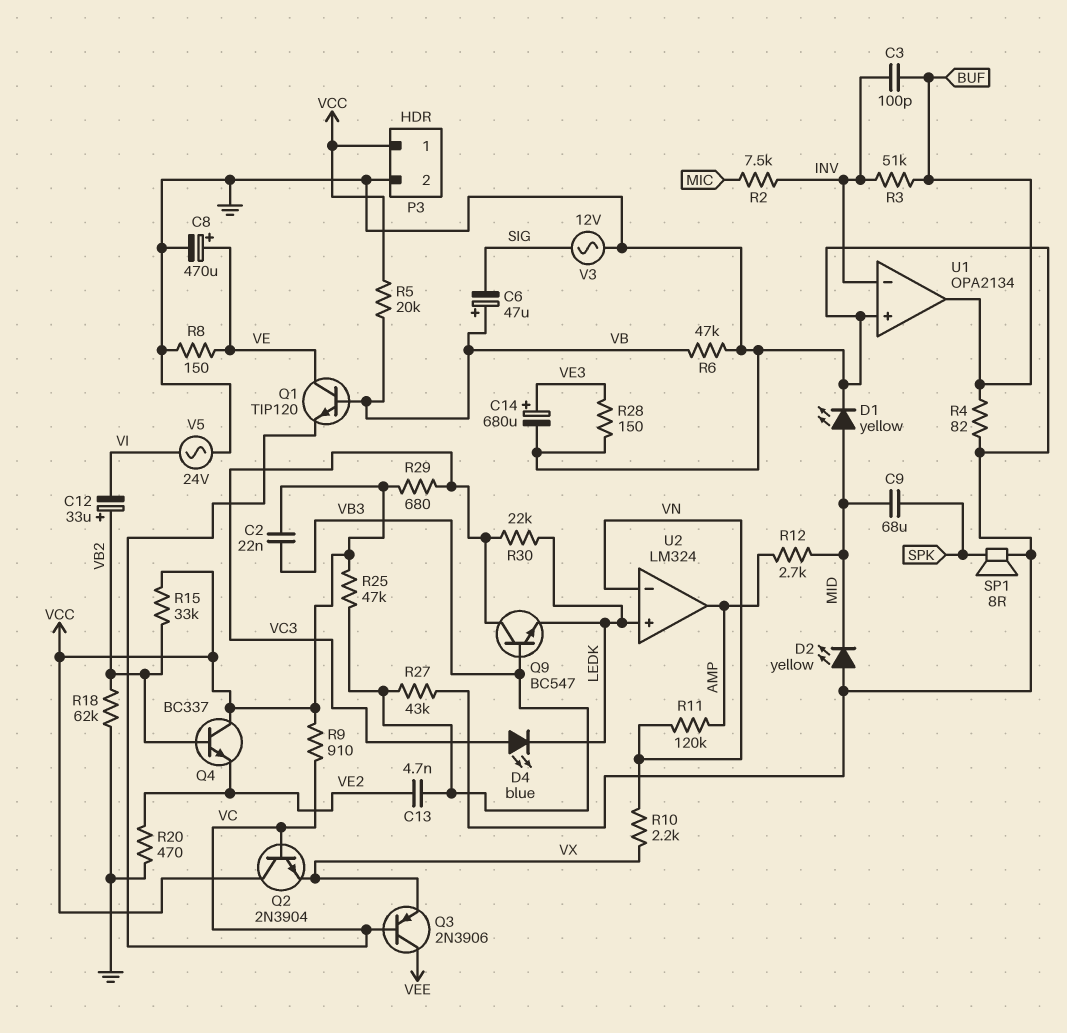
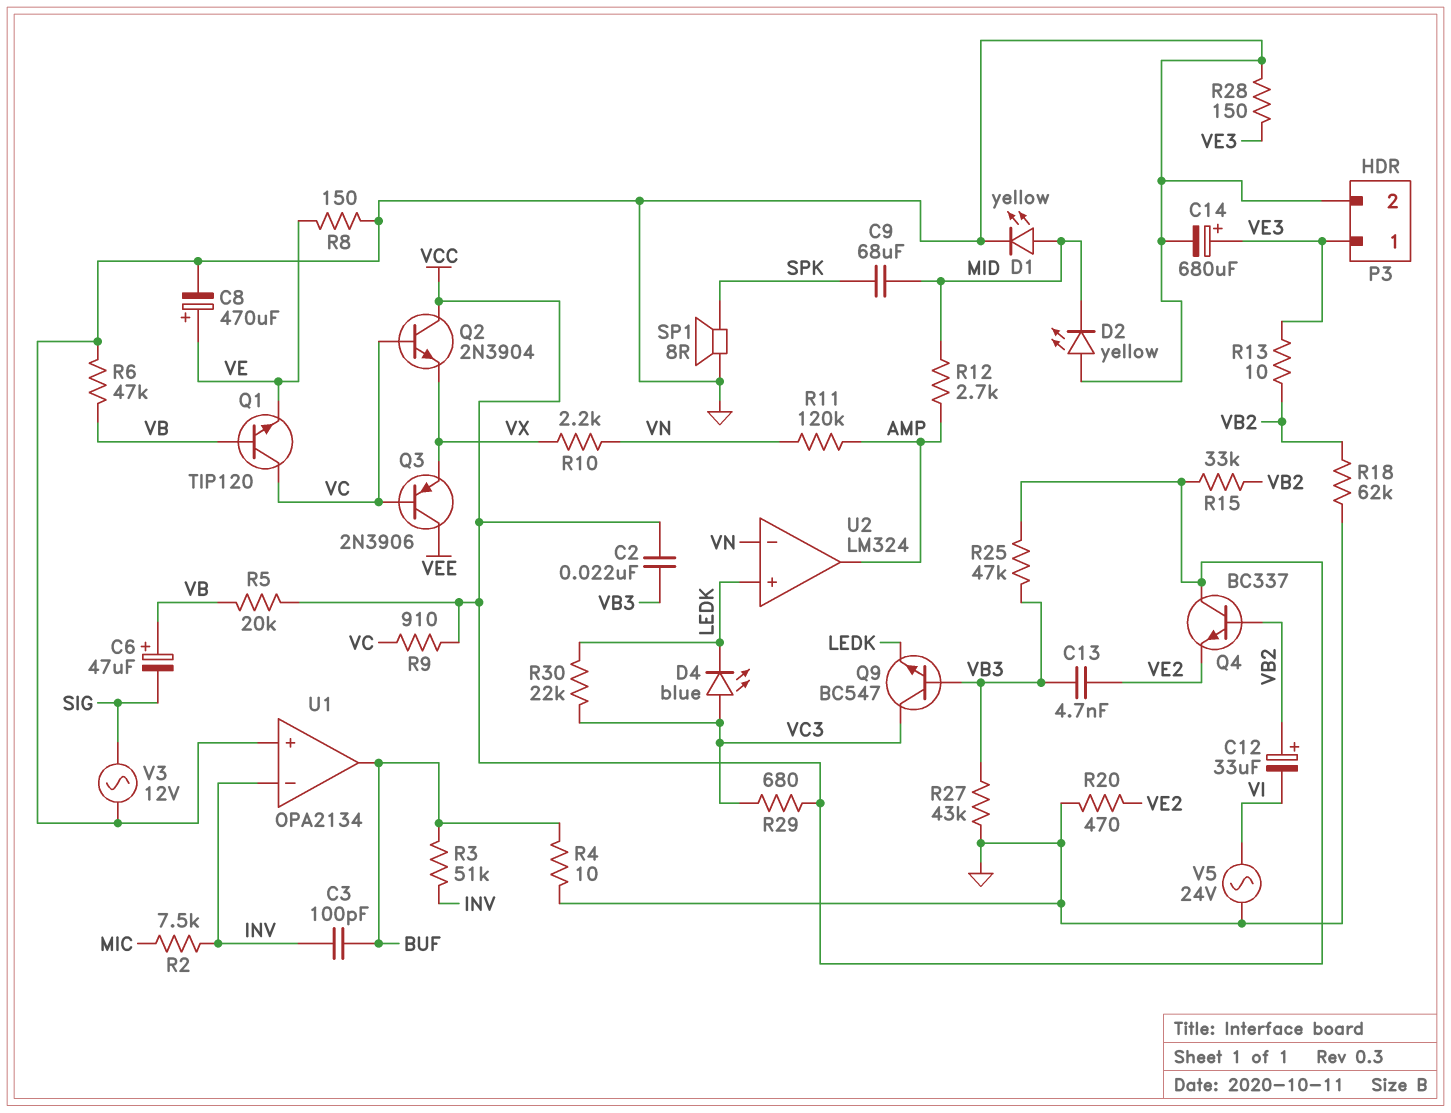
P3 pin 1: VCC -> VE3
Q1: NPN TIP120 (B VB, C VE, E VC) -> NPN TIP120 (B VB, C VC, E VE)
R4: 82 (BUF, GND) -> 10 (BUF, GND)
R13: none -> 10 (VB2, VE3)

